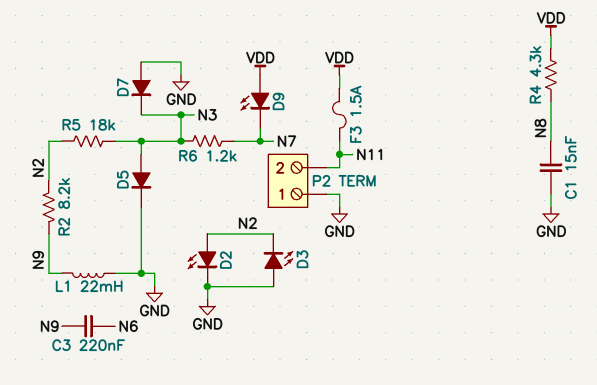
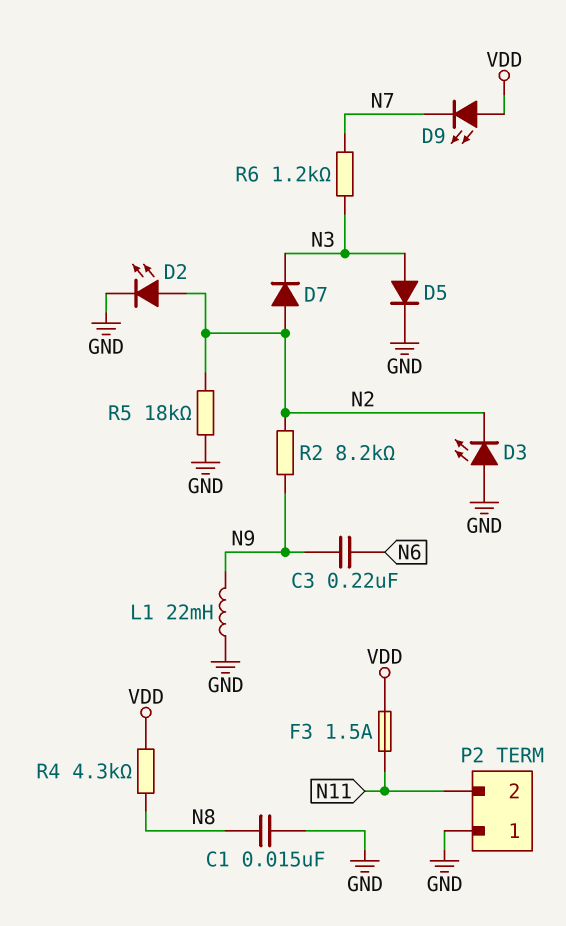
D7: diode (A GND, K N3) -> diode (A N2, K N3)
R5: 18k (N2, N3) -> 18k (GND, N2)

